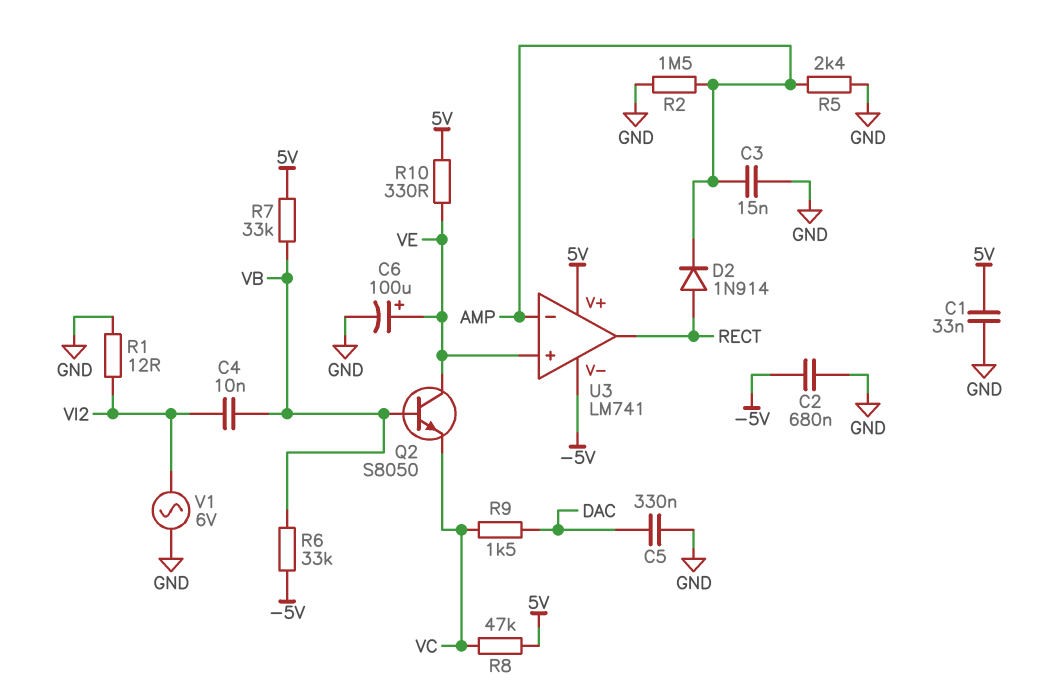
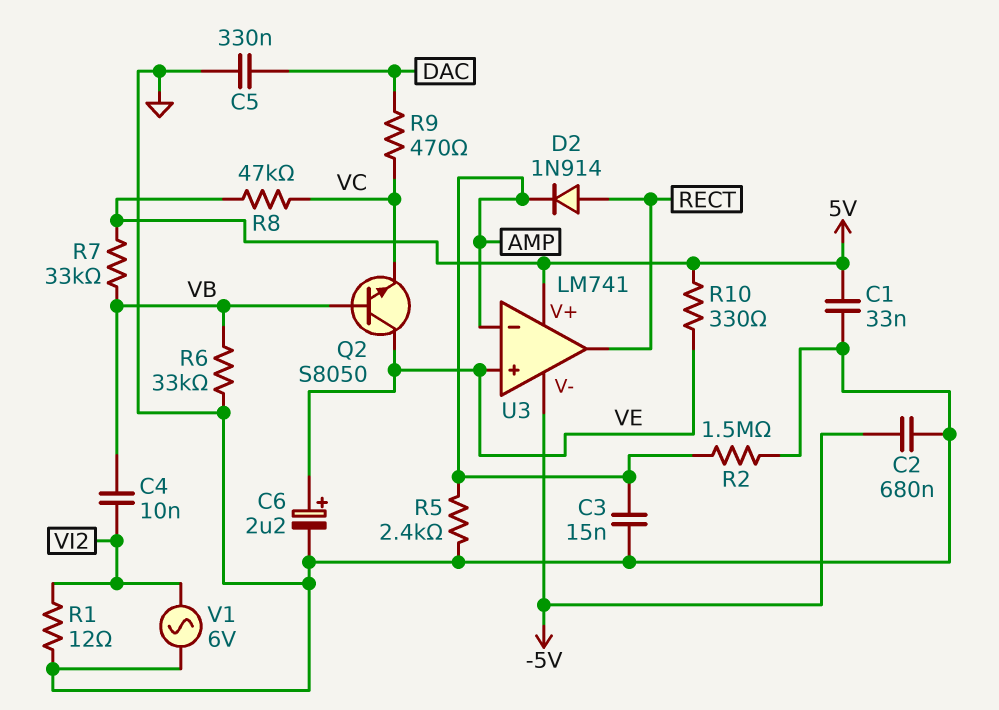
C6: 100uF (plus VE, minus GND) -> 2.2uF (plus VE, minus GND)
R6: 33k (-5V, VB) -> 33k (GND, VB)
R9: 1.5k (DAC, VC) -> 470 (DAC, VC)

